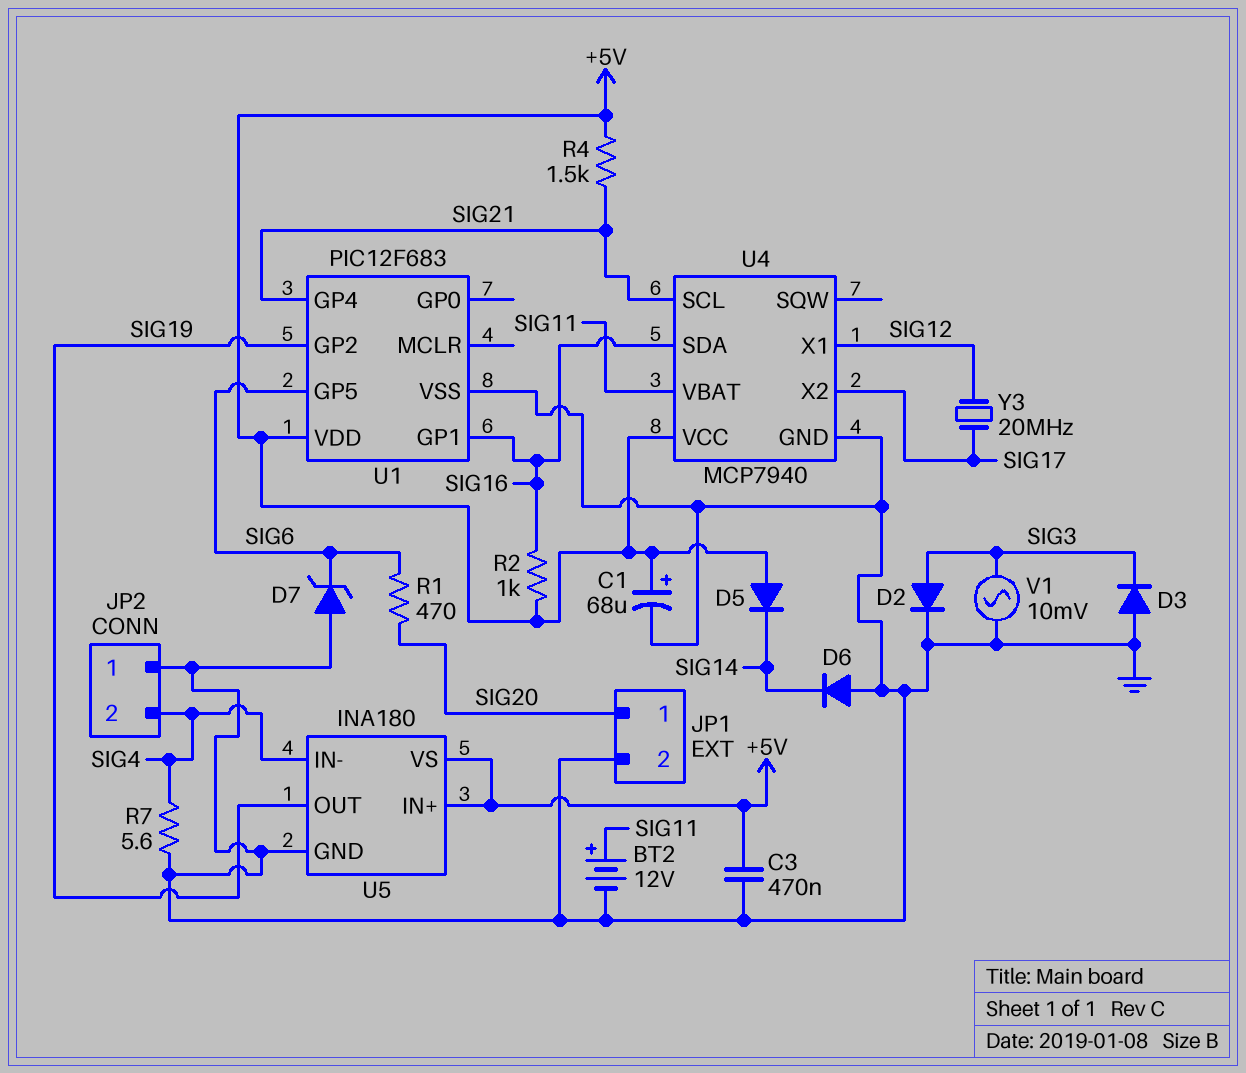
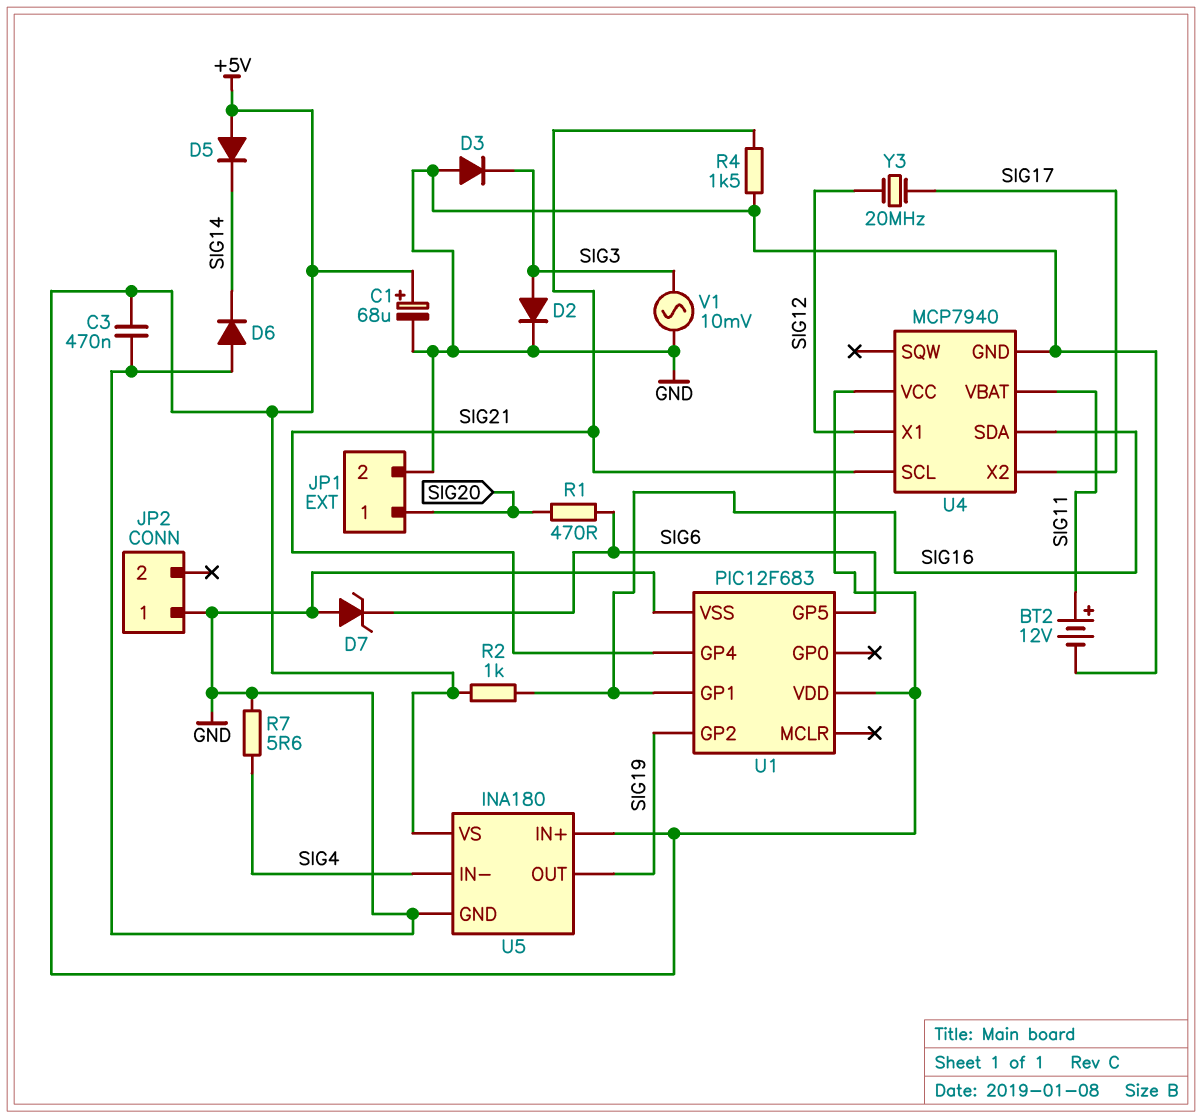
JP2 pin 2: SIG4 -> none
R4: 1.5k (+5V, SIG21) -> 1.5k (GND, SIG21)

